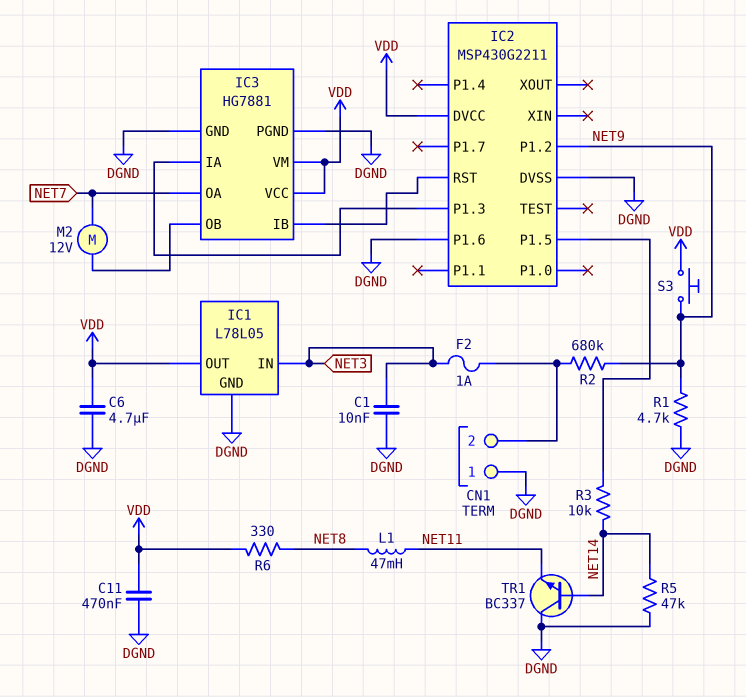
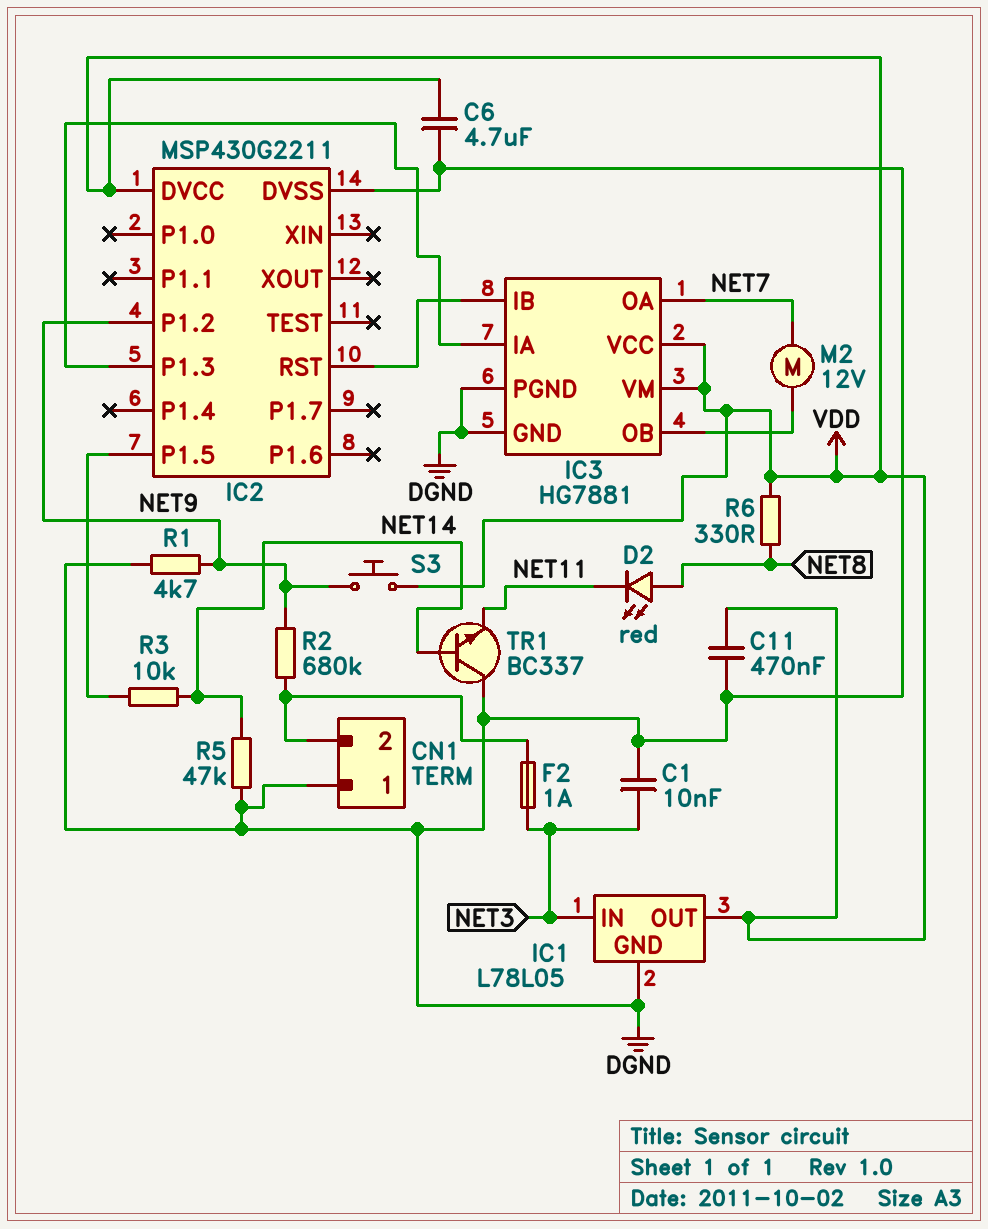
D2: none -> LED red (A NET8, K NET11)
IC2 pin P1.6: DGND -> none
L1: 47mH (NET8, NET11) -> none

